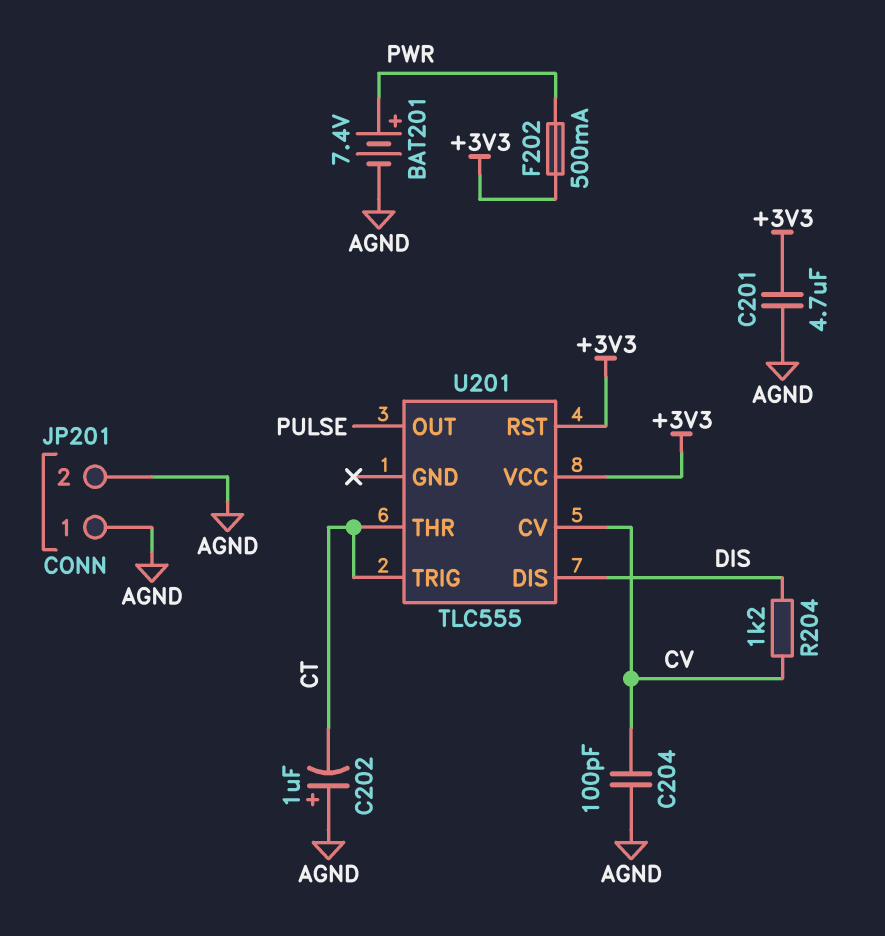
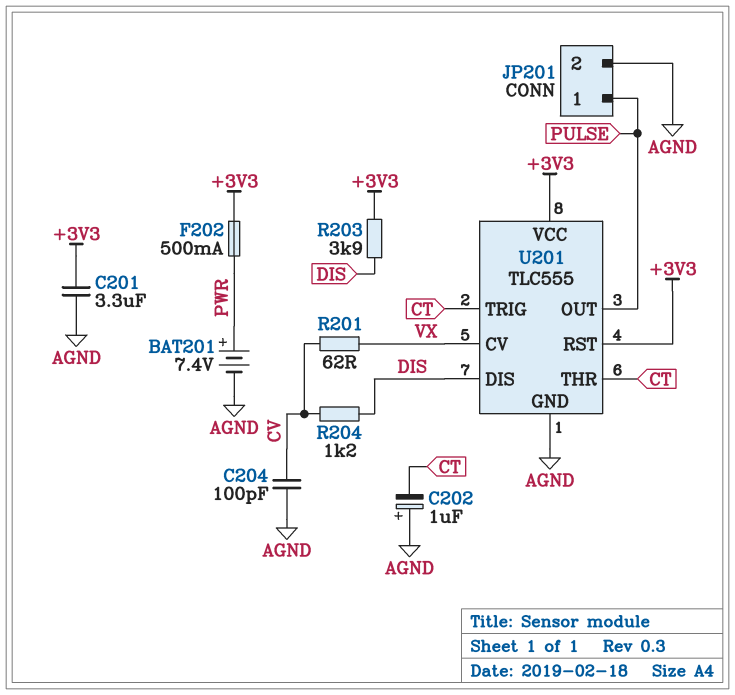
C201: 4.7uF (+3V3, AGND) -> 3.3uF (+3V3, AGND)
JP201 pin 1: AGND -> PULSE
R201: none -> 62 (CV, VX)
R203: none -> 3.9k (+3V3, DIS)
U201 pin CV: CV -> VX
U201 pin GND: none -> AGND

